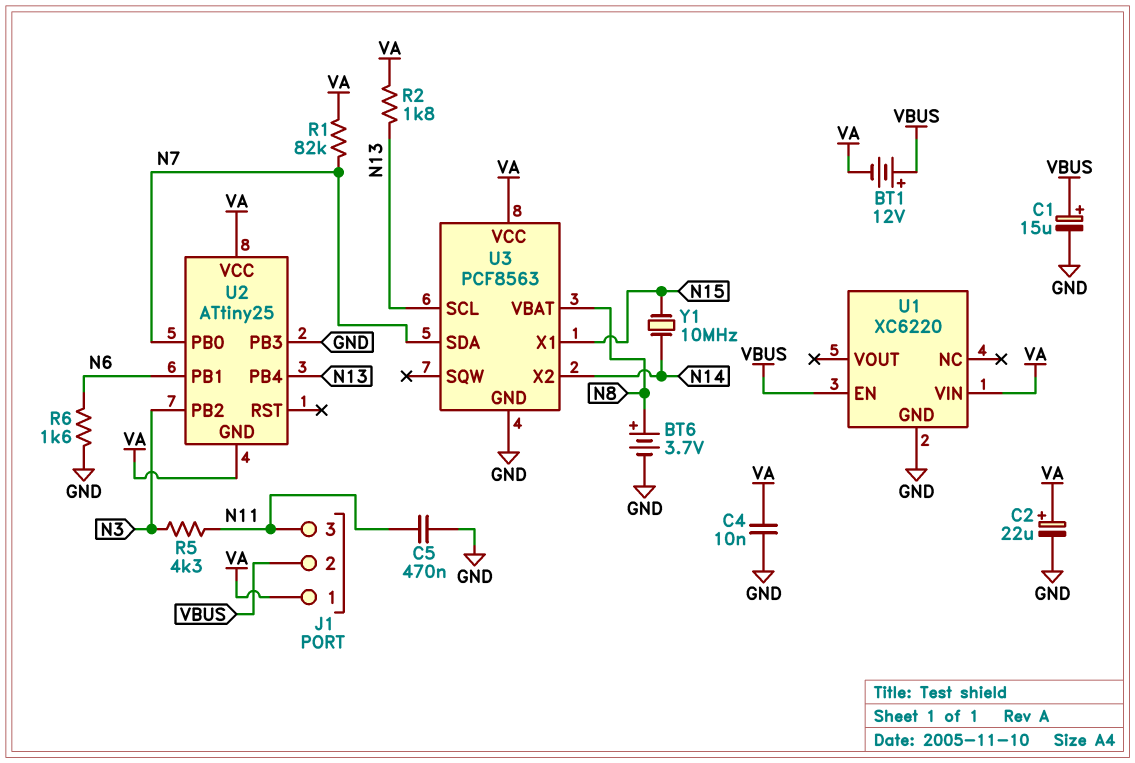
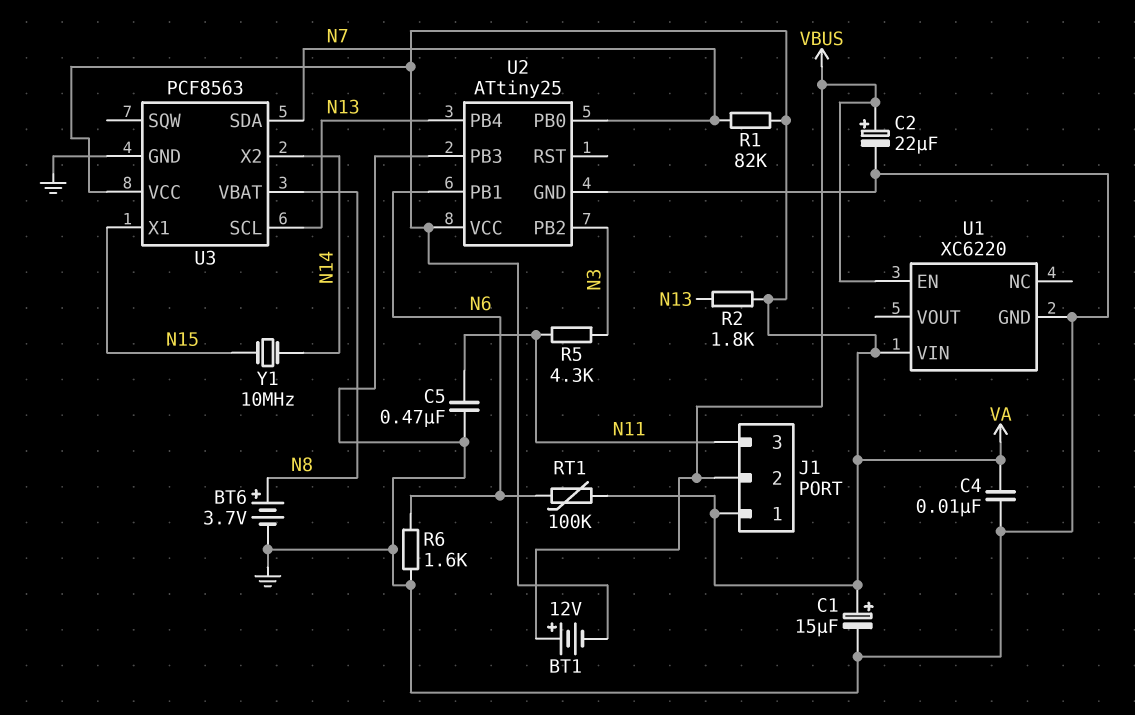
C1: 15uF (plus VBUS, minus GND) -> 15uF (plus VA, minus GND)
C2: 22uF (plus VA, minus GND) -> 22uF (plus VBUS, minus GND)
RT1: none -> 100k (N6, VA)
U2 pin GND: VA -> GND

